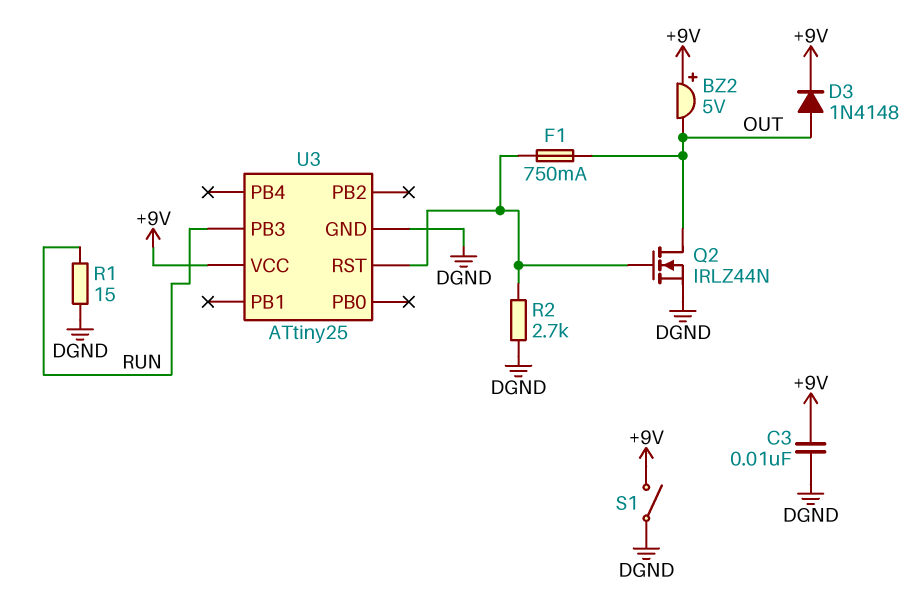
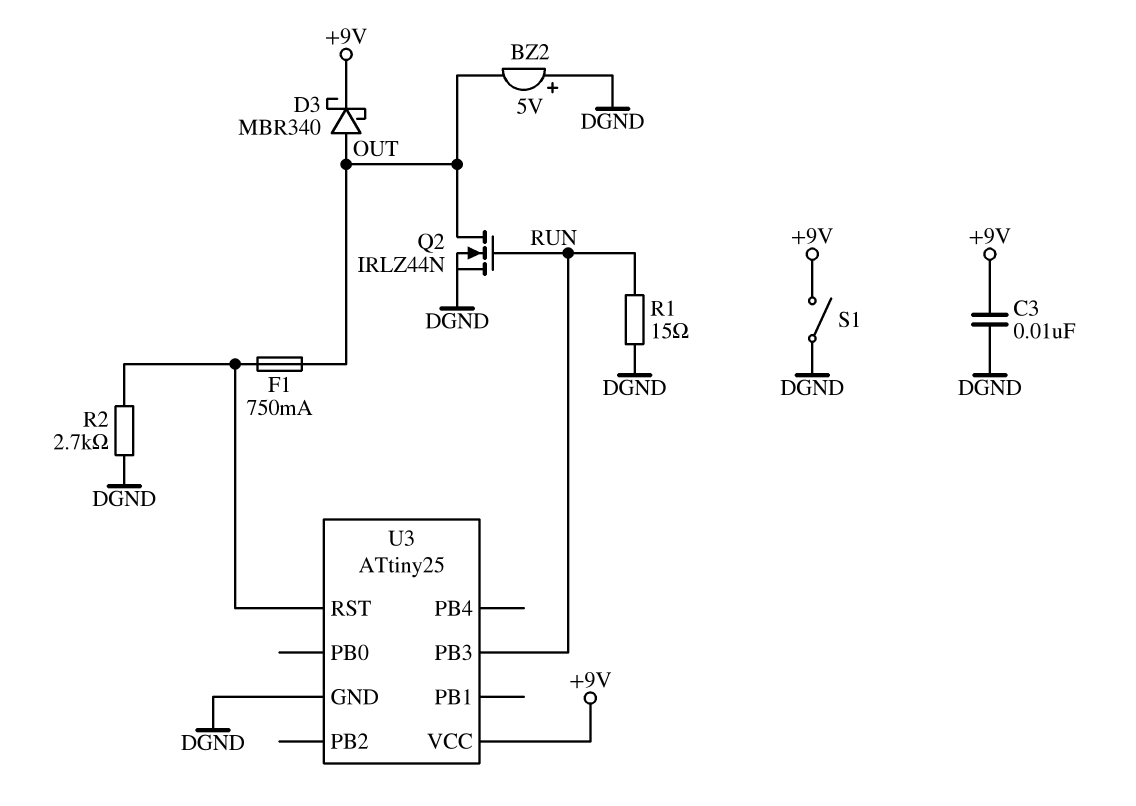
BZ2: buzzer 5V (plus +9V, minus OUT) -> buzzer 5V (plus DGND, minus OUT)
D3: diode 1N4148 (A OUT, K +9V) -> schottky MBR340 (A OUT, K +9V)
Q2: NMOS IRLZ44N (G U3/RST, D OUT, S DGND) -> NMOS IRLZ44N (G RUN, D OUT, S DGND)

